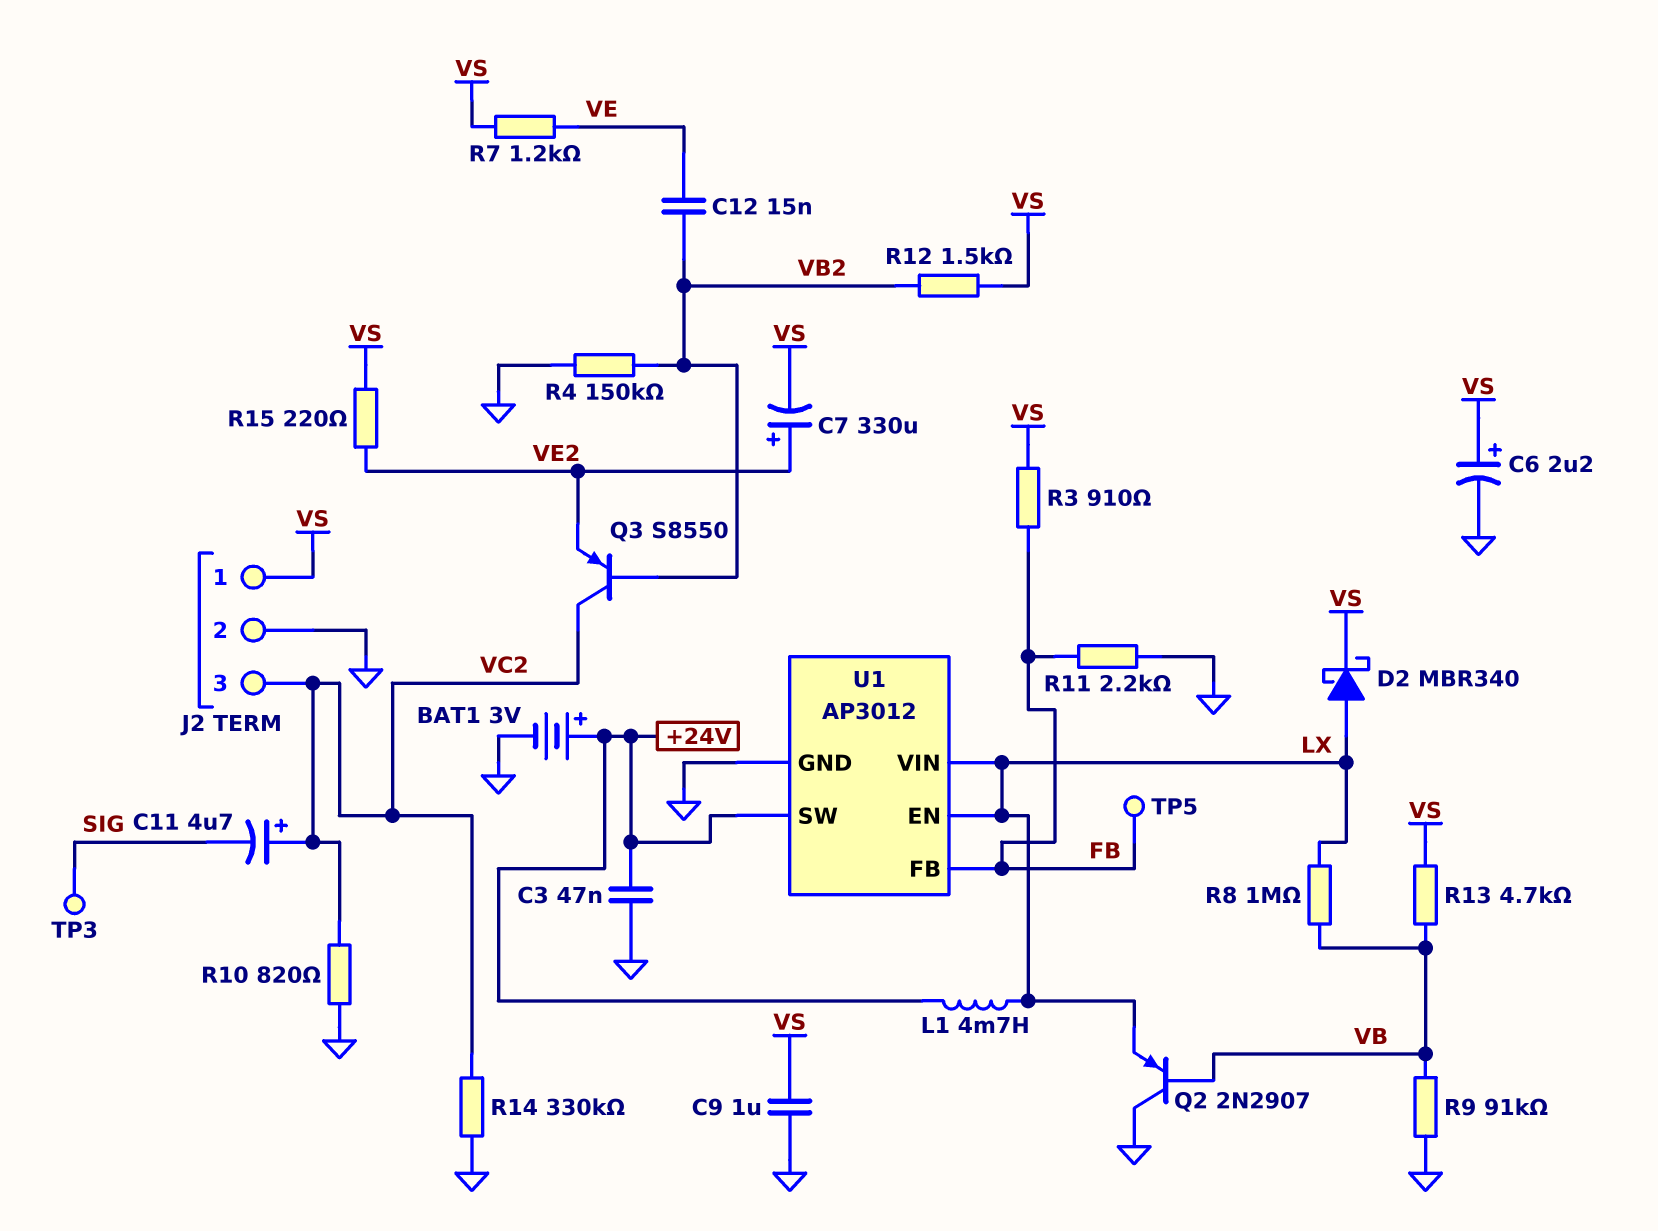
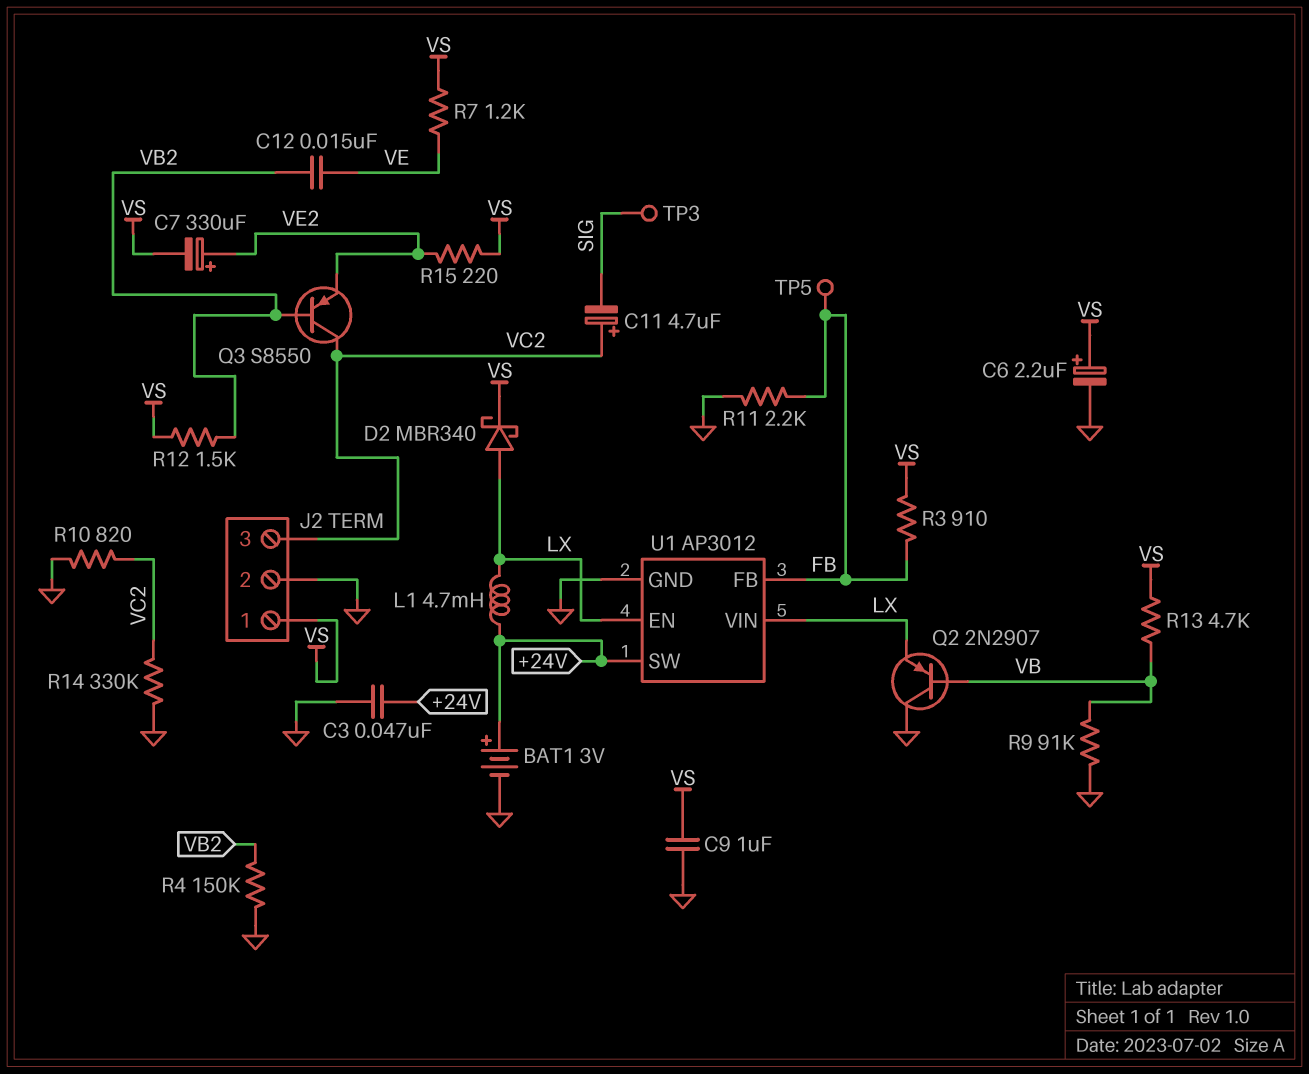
R8: 1M (LX, VB) -> none

